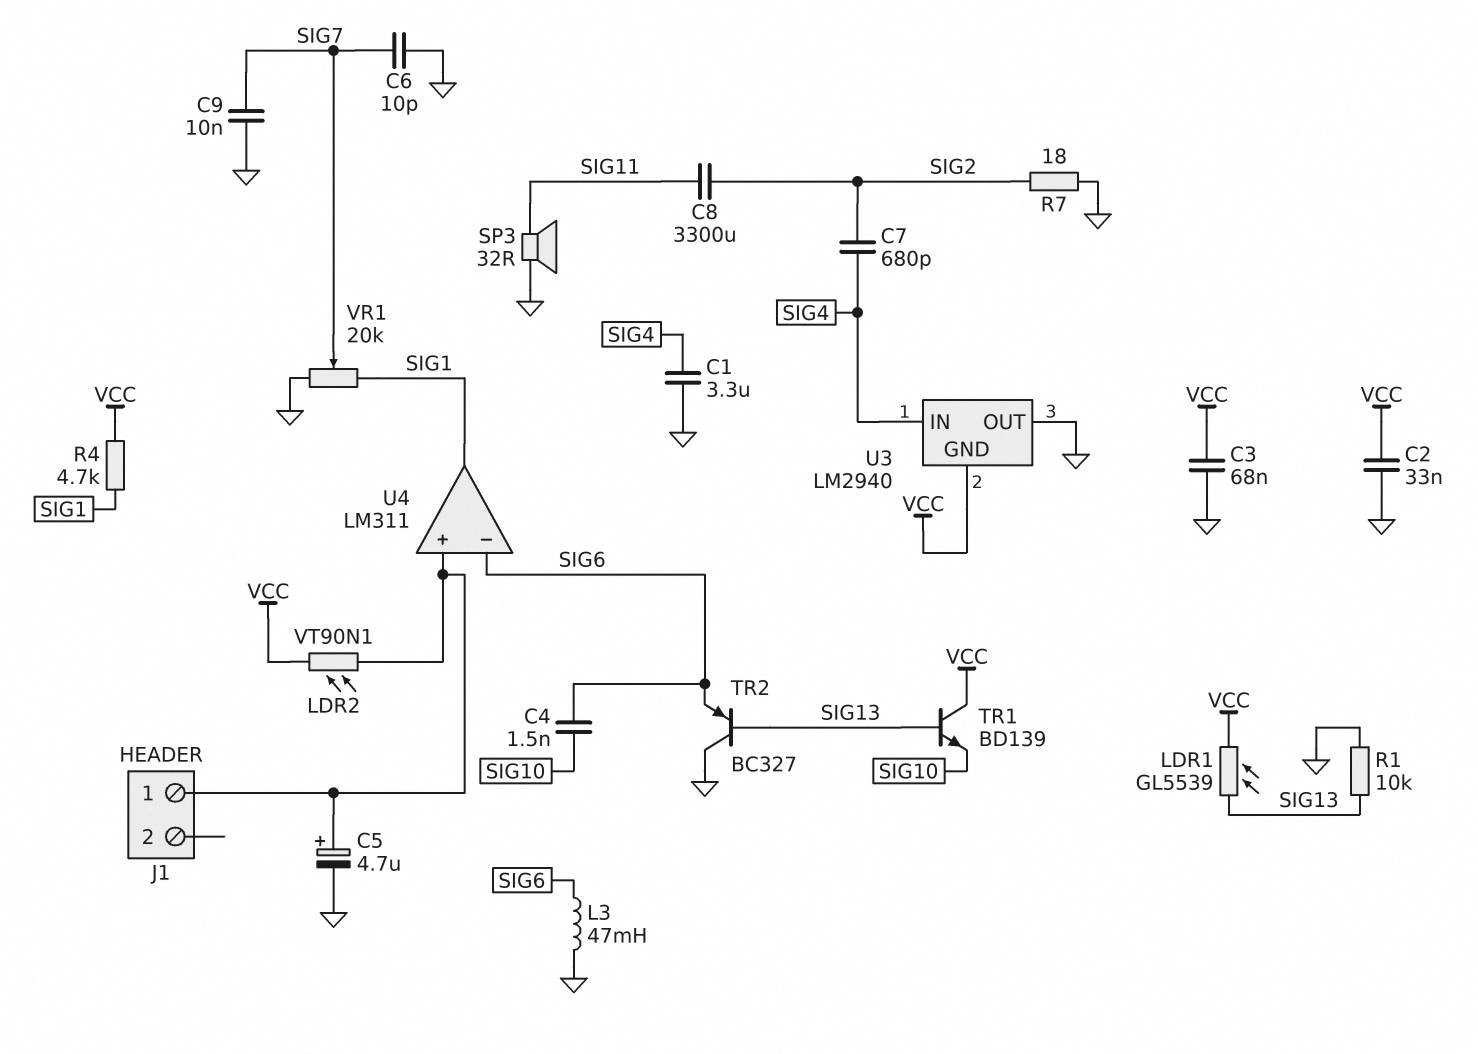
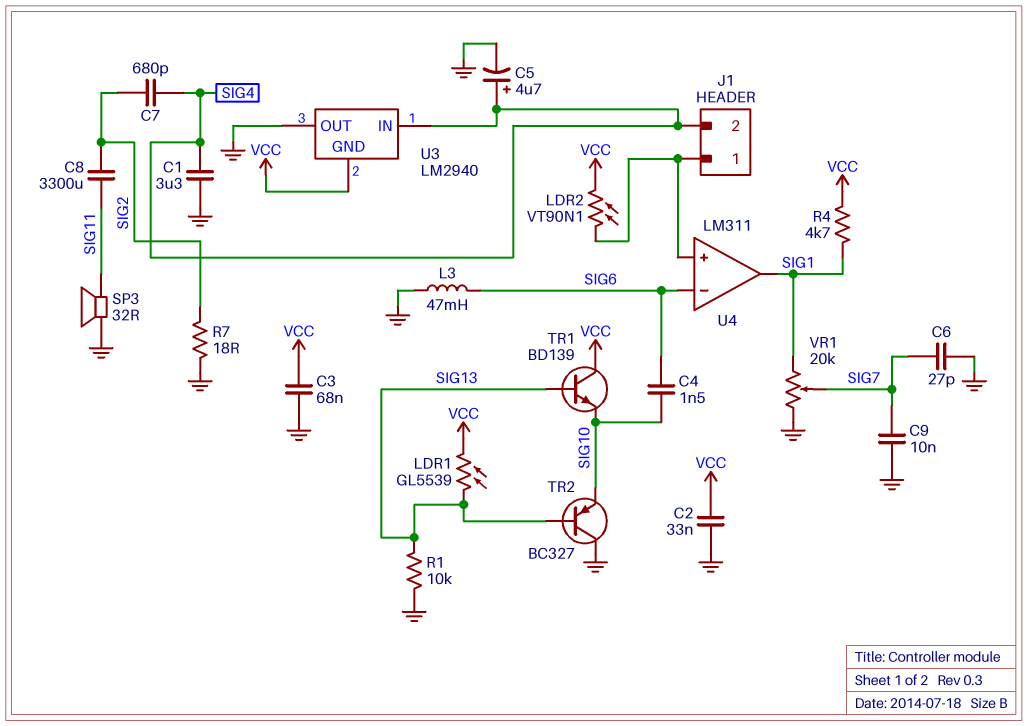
C5: 4.7uF (plus J1/1, minus GND) -> 4.7uF (plus SIG4, minus GND)
C6: 10pF (GND, SIG7) -> 27pF (GND, SIG7)
J1 pin 2: none -> SIG4
TR2: PNP BC327 (B SIG13, C GND, E SIG6) -> PNP BC327 (B SIG13, C GND, E SIG10)

